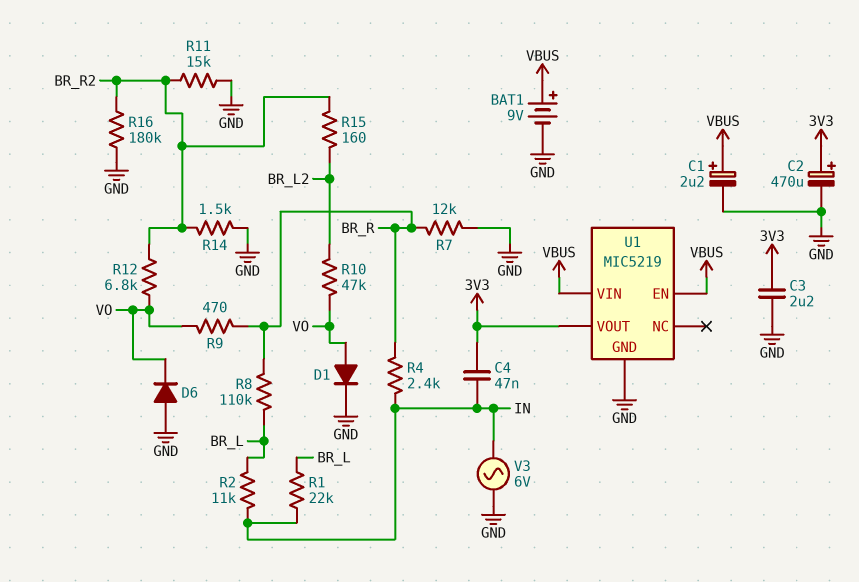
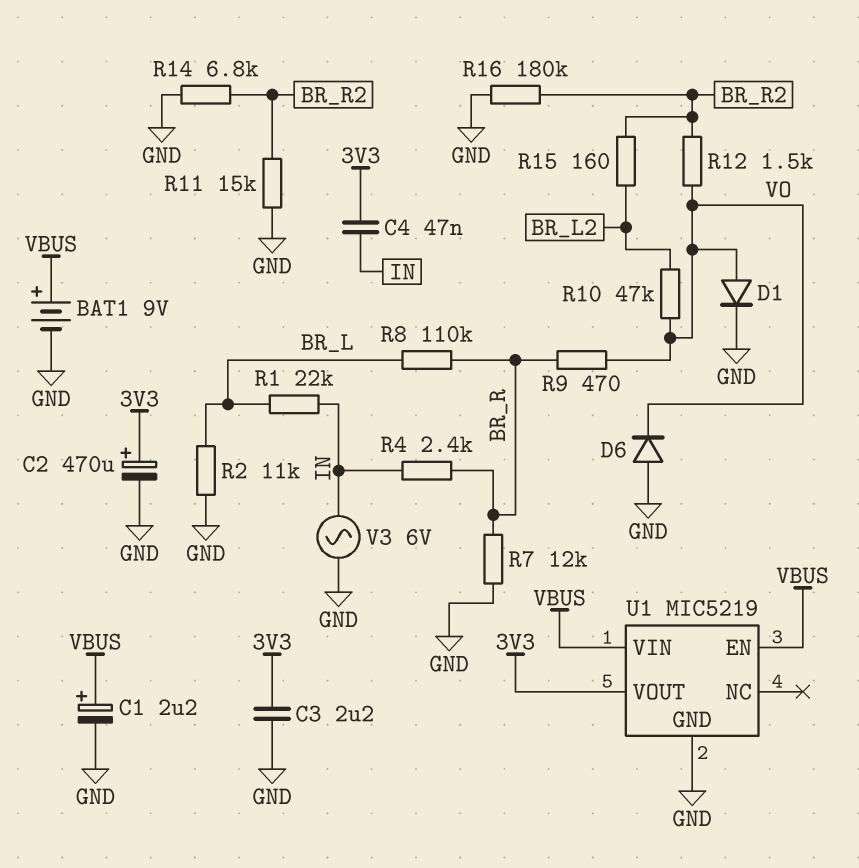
R2: 11k (BR_L, IN) -> 11k (BR_L, GND)
R12: 6.8k (BR_R2, VO) -> 1.5k (BR_R2, VO)
R14: 1.5k (BR_R2, GND) -> 6.8k (BR_R2, GND)

